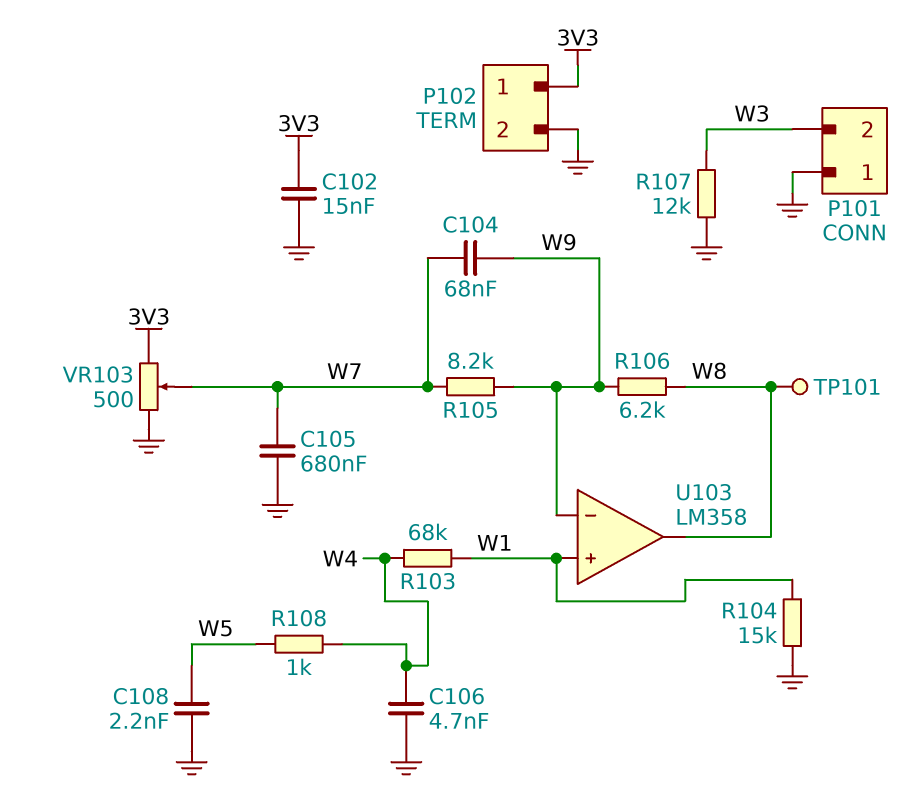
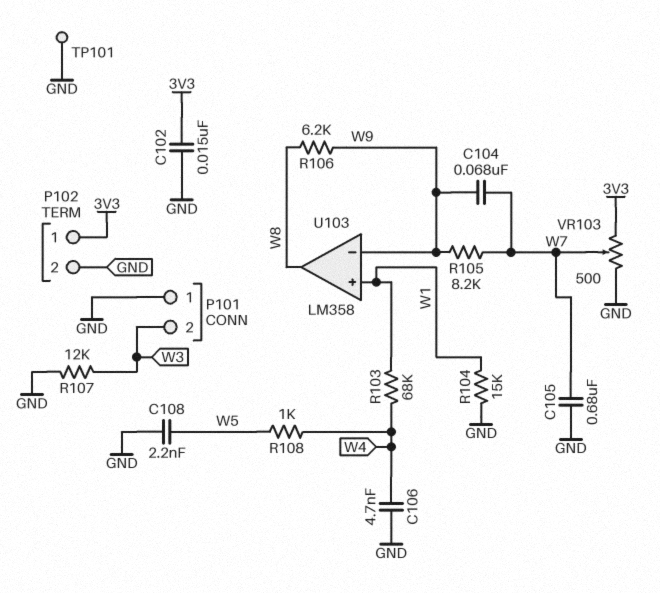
TP101: test point (W8) -> test point (GND)

